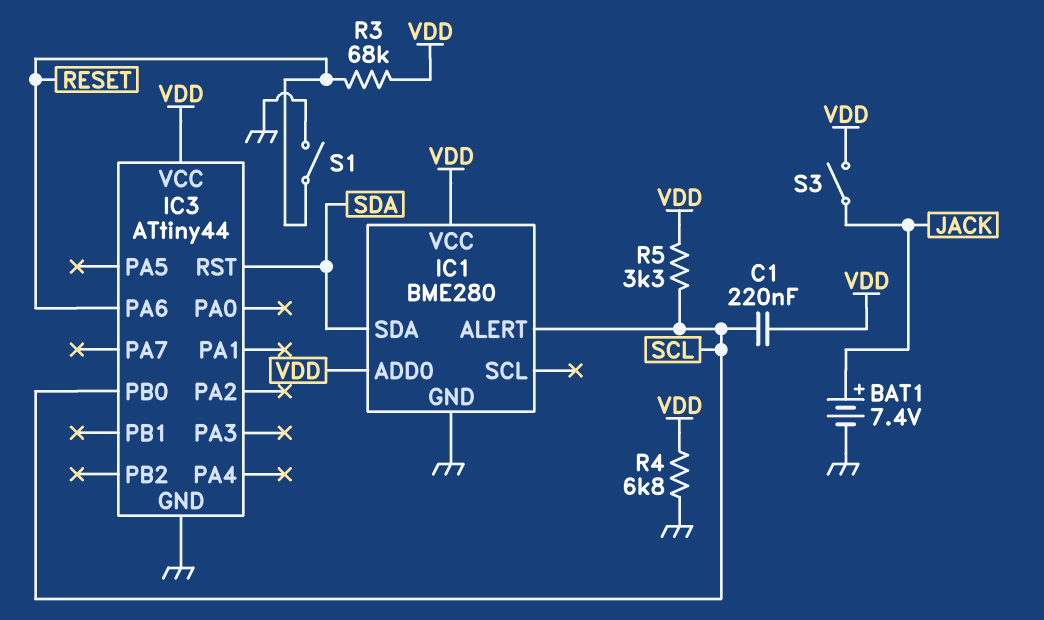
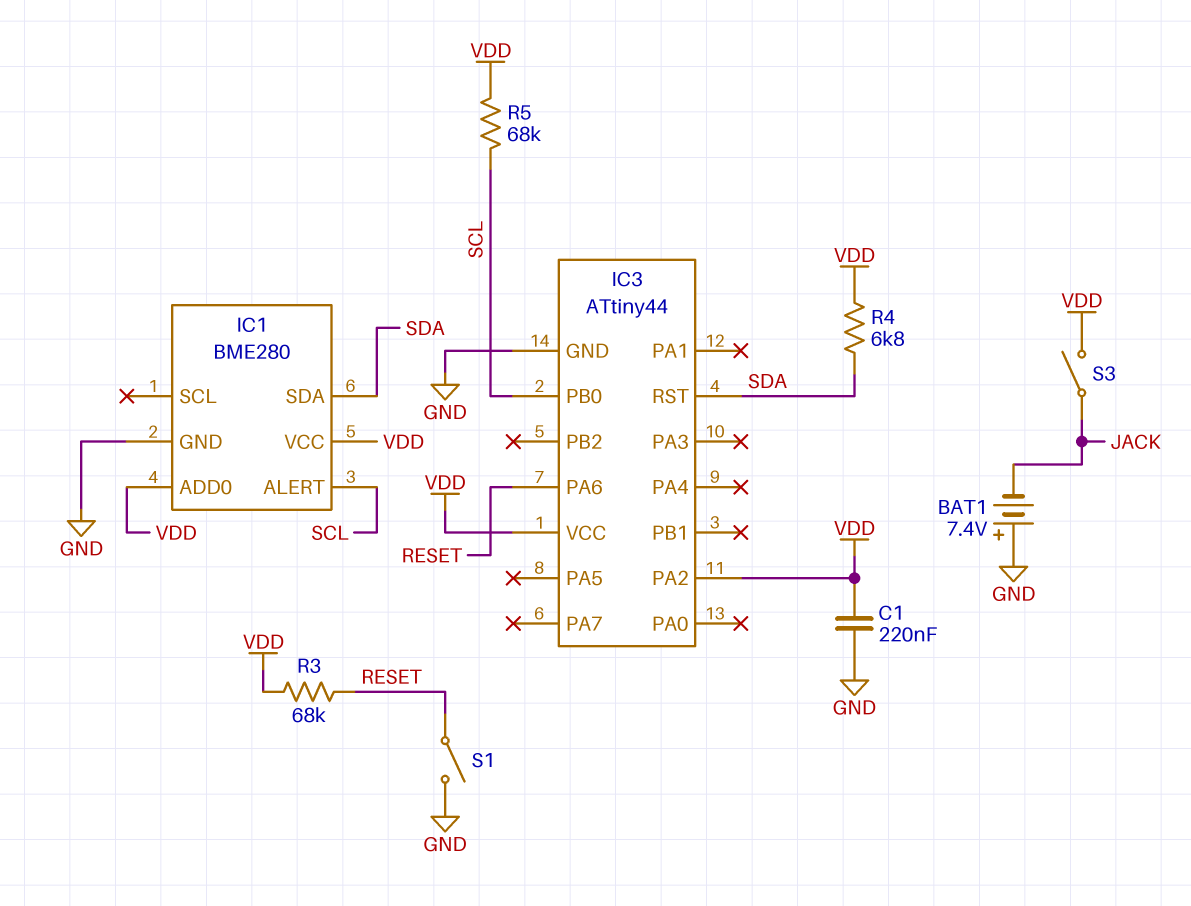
BAT1: 7.4V (plus JACK, minus GND) -> 7.4V (plus GND, minus JACK)
C1: 220nF (SCL, VDD) -> 220nF (GND, VDD)
IC3 pin PA2: none -> VDD
R4: 6.8k (GND, VDD) -> 6.8k (SDA, VDD)
R5: 3.3k (SCL, VDD) -> 68k (SCL, VDD)

